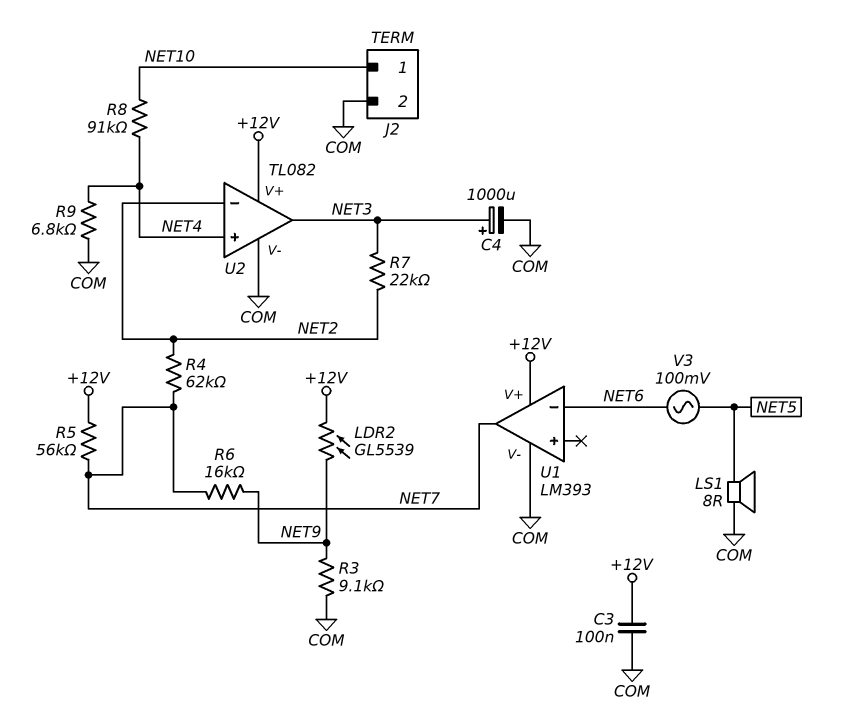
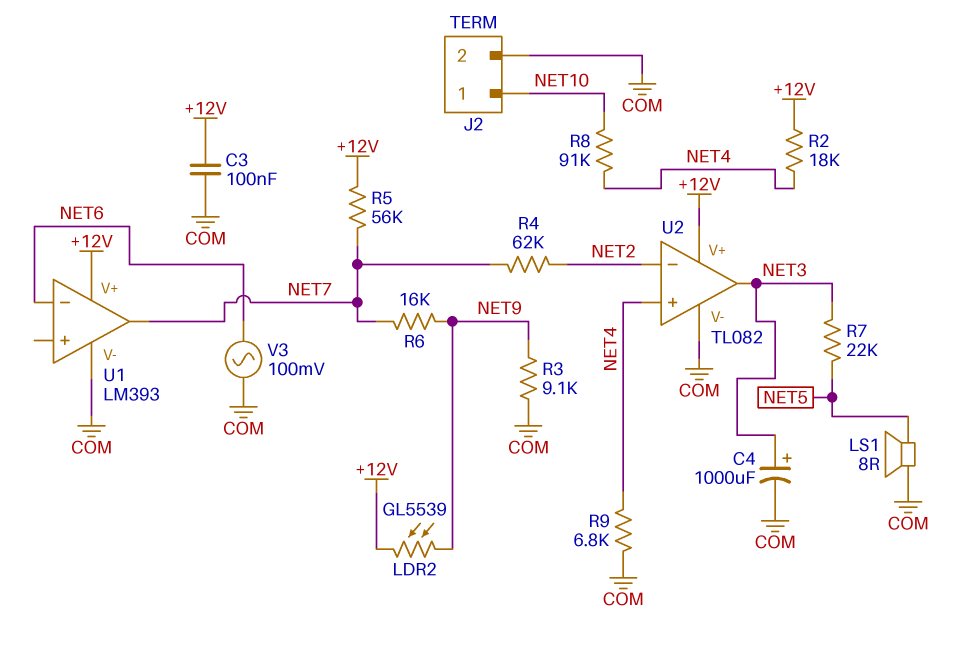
R2: none -> 18k (+12V, NET4)
R7: 22k (NET2, NET3) -> 22k (NET3, NET5)
V3: AC 100mV (NET5, NET6) -> AC 100mV (COM, NET6)

